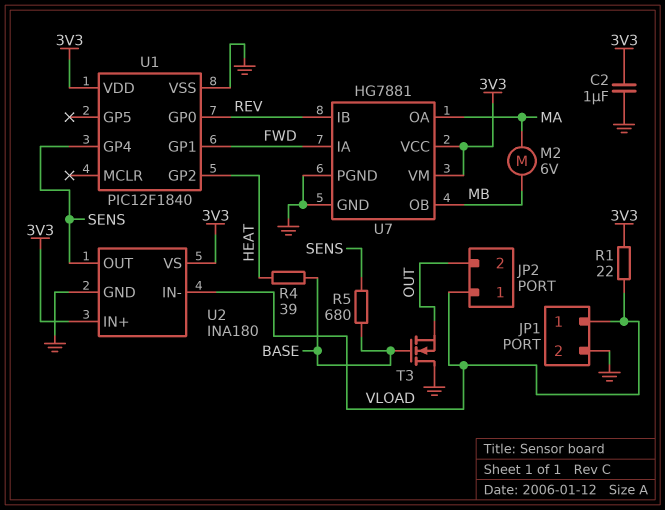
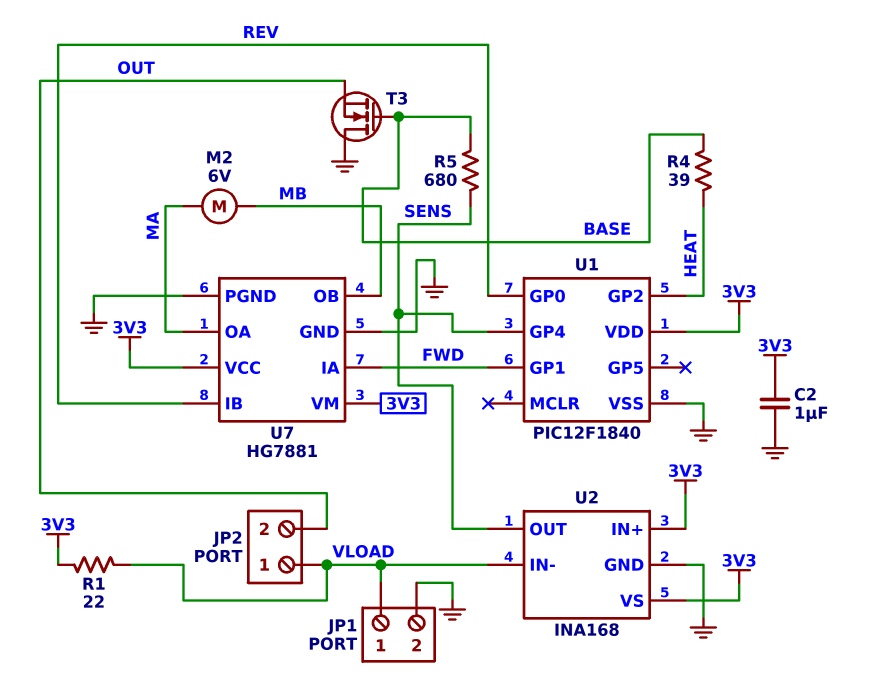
U2: INA180 -> INA168

